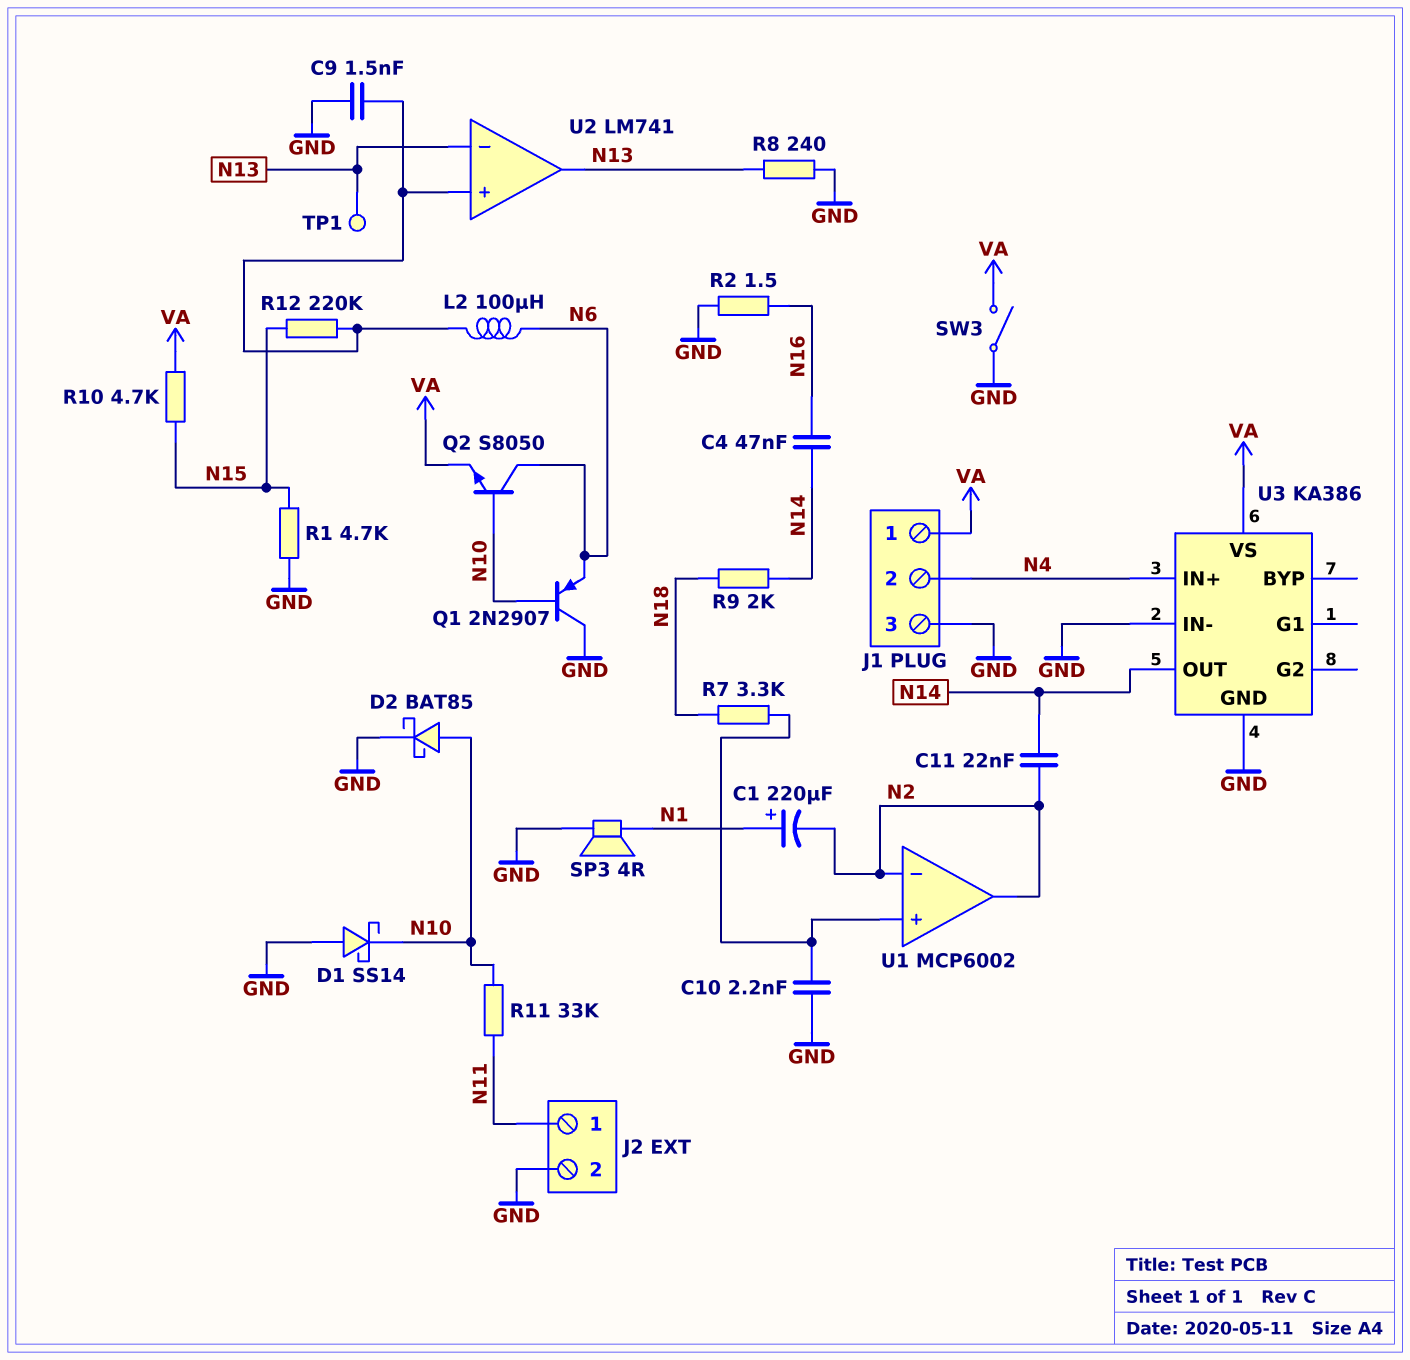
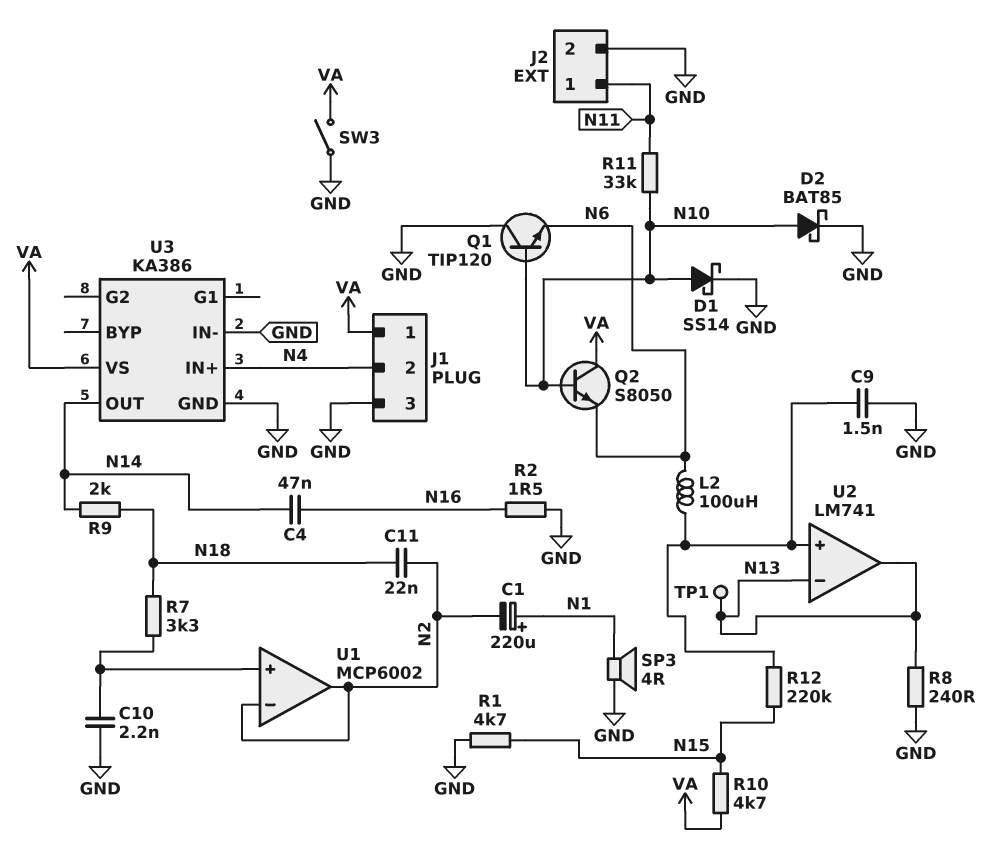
C11: 22nF (N2, N14) -> 22nF (N2, N18)
D1: schottky SS14 (A GND, K N10) -> schottky SS14 (A N10, K GND)
Q1: PNP 2N2907 (B N10, C GND, E N6) -> NPN TIP120 (B N10, C GND, E N6)
Q2: NPN S8050 (B N10, C N6, E VA) -> NPN S8050 (B N10, C VA, E N6)

